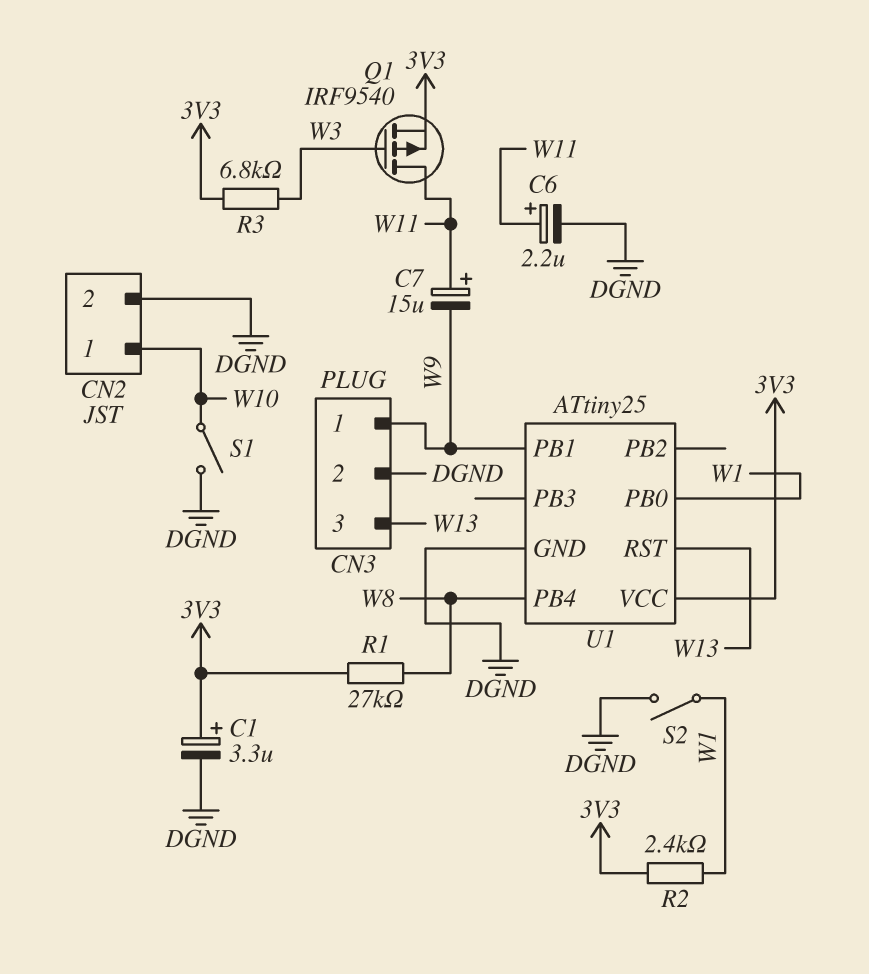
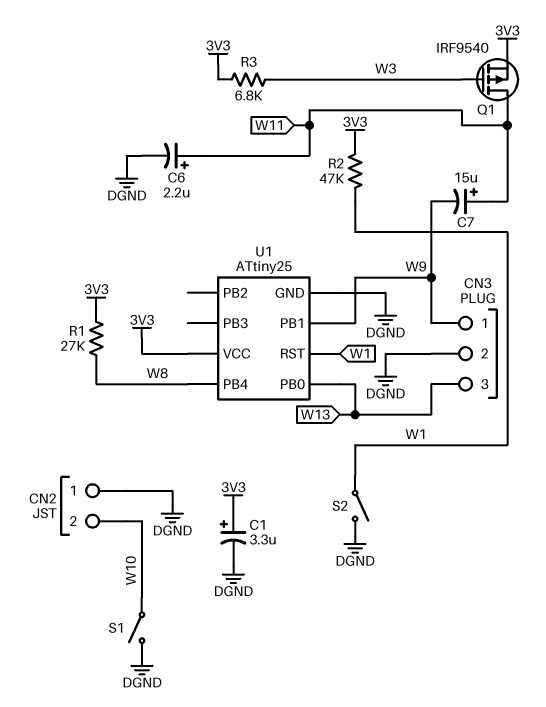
CN2 pin 1: W10 -> DGND
CN2 pin 2: DGND -> W10
R2: 2.4k (3V3, W1) -> 47k (3V3, W1)
U1 pin PB0: W1 -> W13
U1 pin RST: W13 -> W1

